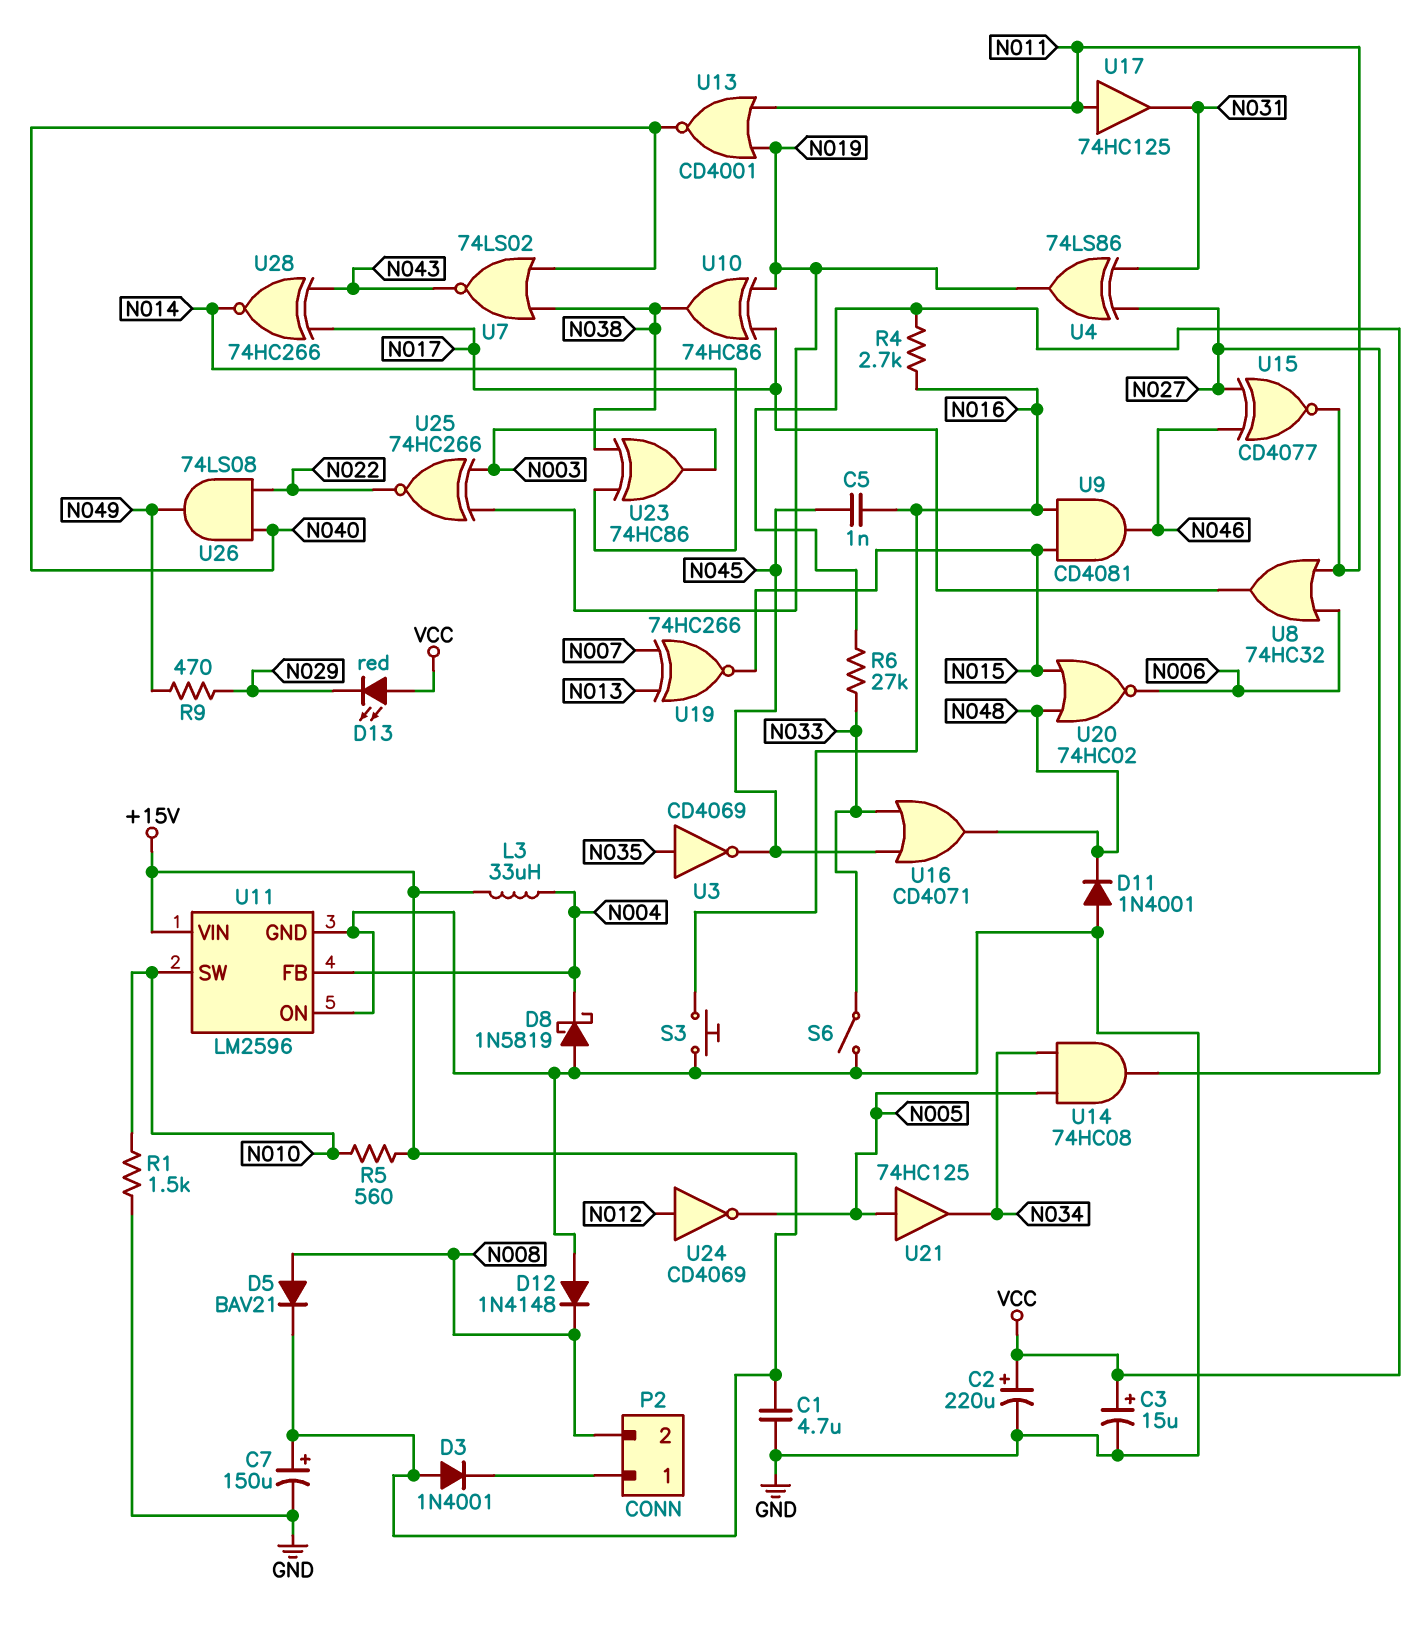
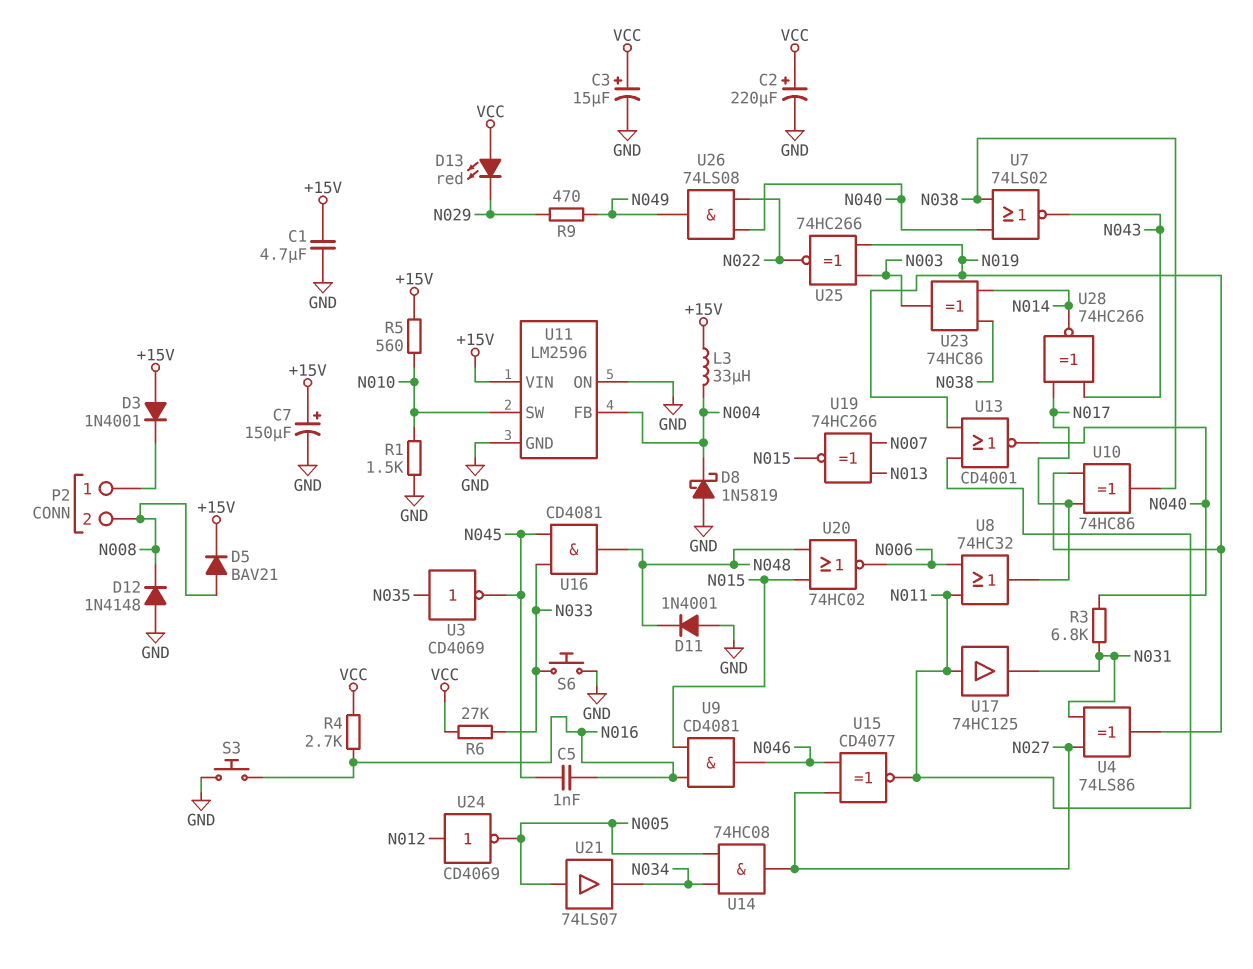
R3: none -> 6.8k (N031, N040)
S6: switch (GND, N033) -> button (GND, N033)
U16: OR CD4071 (in N033, in N045, out N048) -> AND CD4081 (in N033, in N045, out N048)
U21: buffer 74HC125 (in N005, out N034) -> buffer 74LS07 (in N005, out N034)

